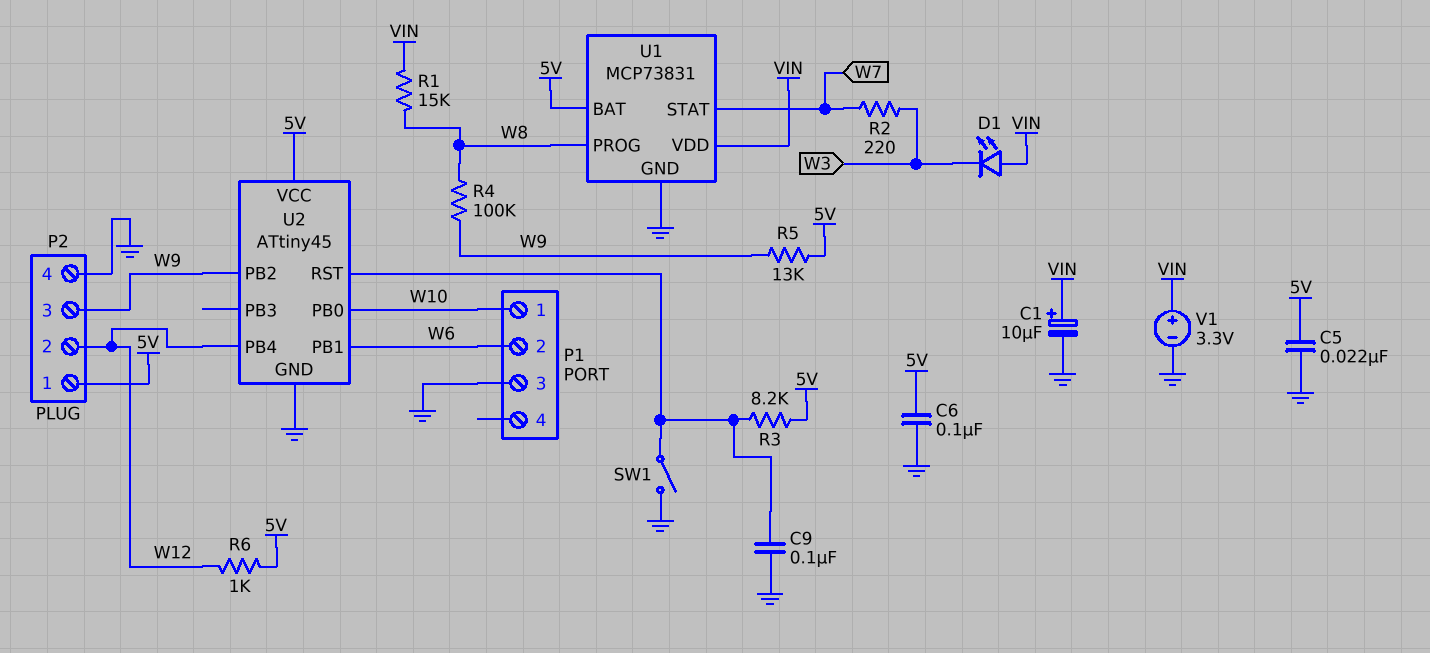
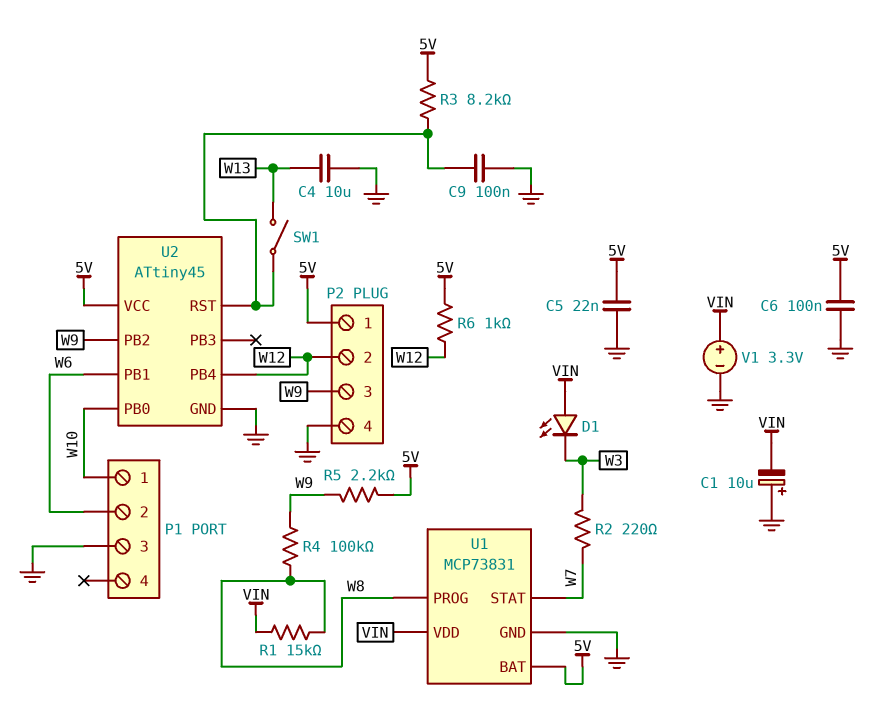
C1: 10uF (plus VIN, minus GND) -> 10uF (plus GND, minus VIN)
C4: none -> 10uF (GND, W13)
R5: 13k (5V, W9) -> 2.2k (5V, W9)
SW1: switch (GND, U2/RST) -> switch (U2/RST, W13)

